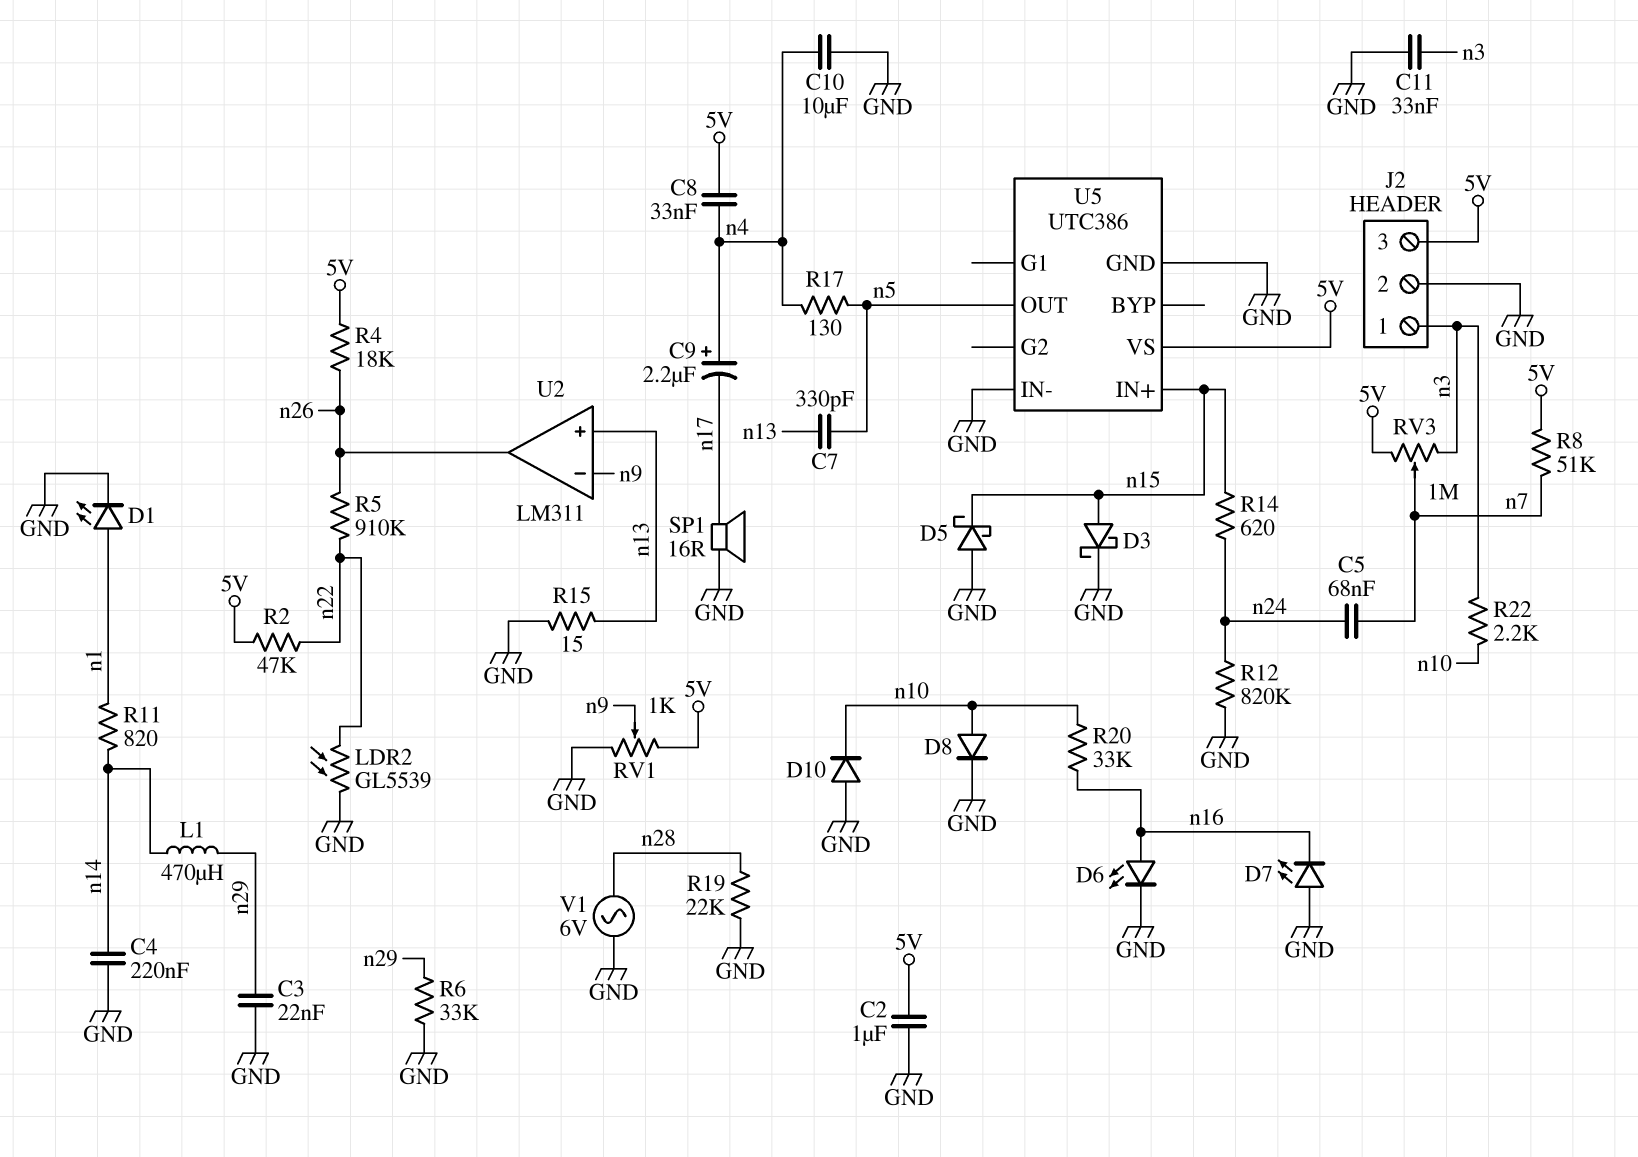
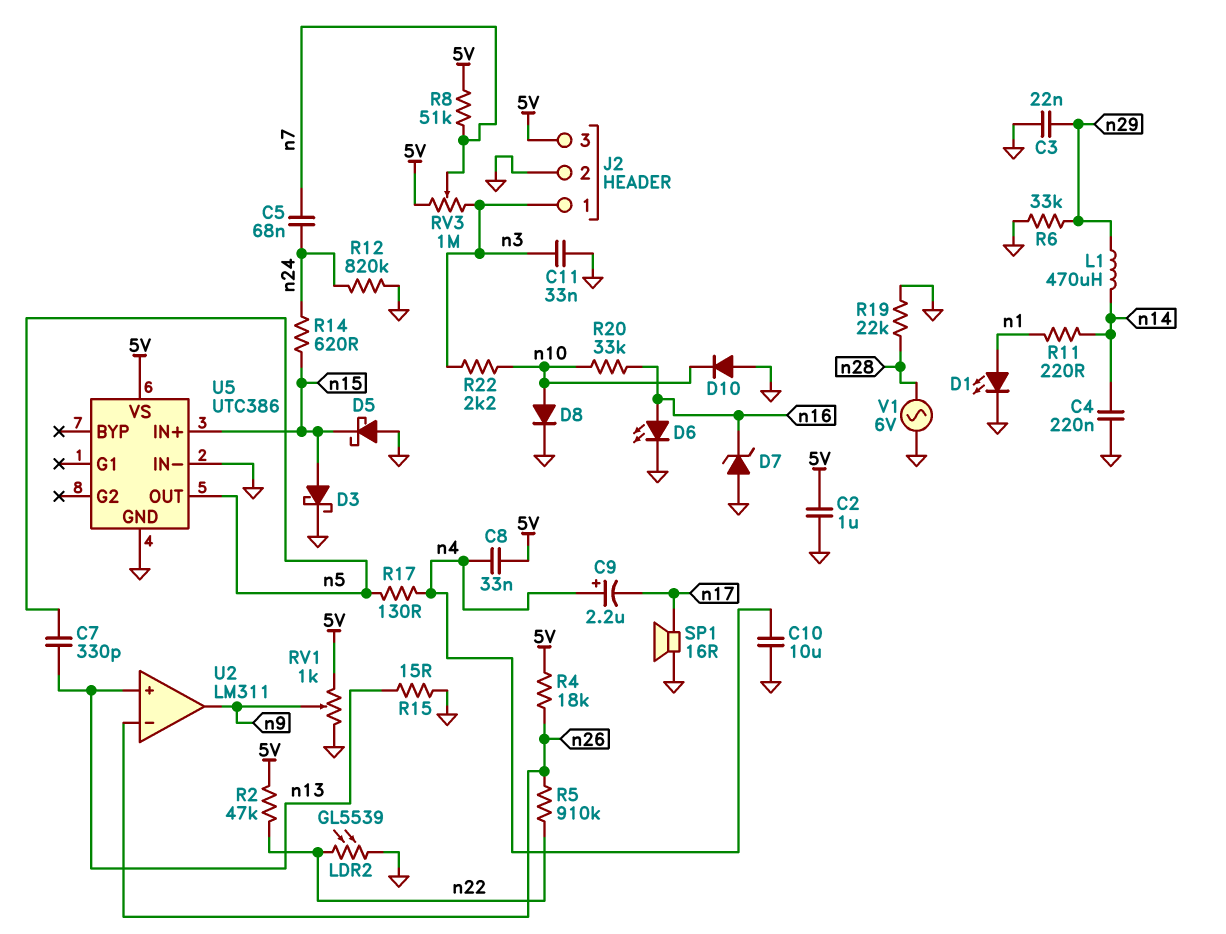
D7: LED (A GND, K n16) -> zener (A GND, K n16)
R11: 820 (n1, n14) -> 220 (n1, n14)
U2 pin in-: n9 -> n26
U2 pin out: n26 -> n9

